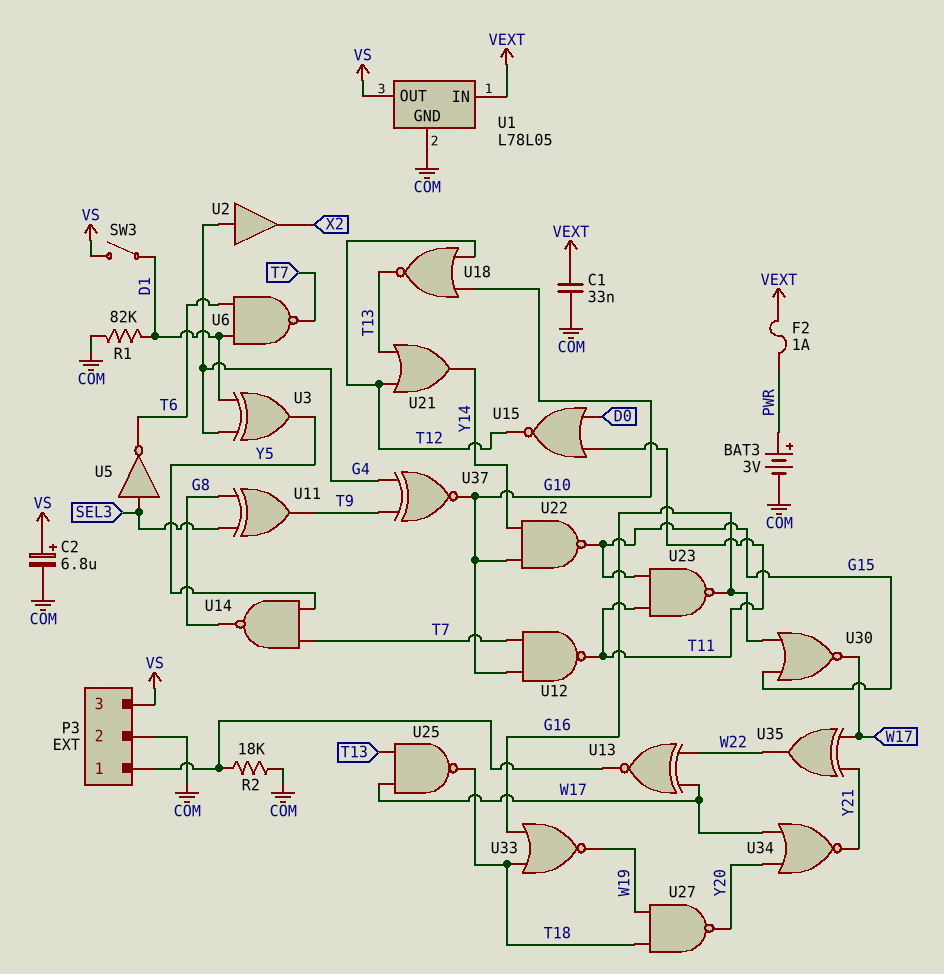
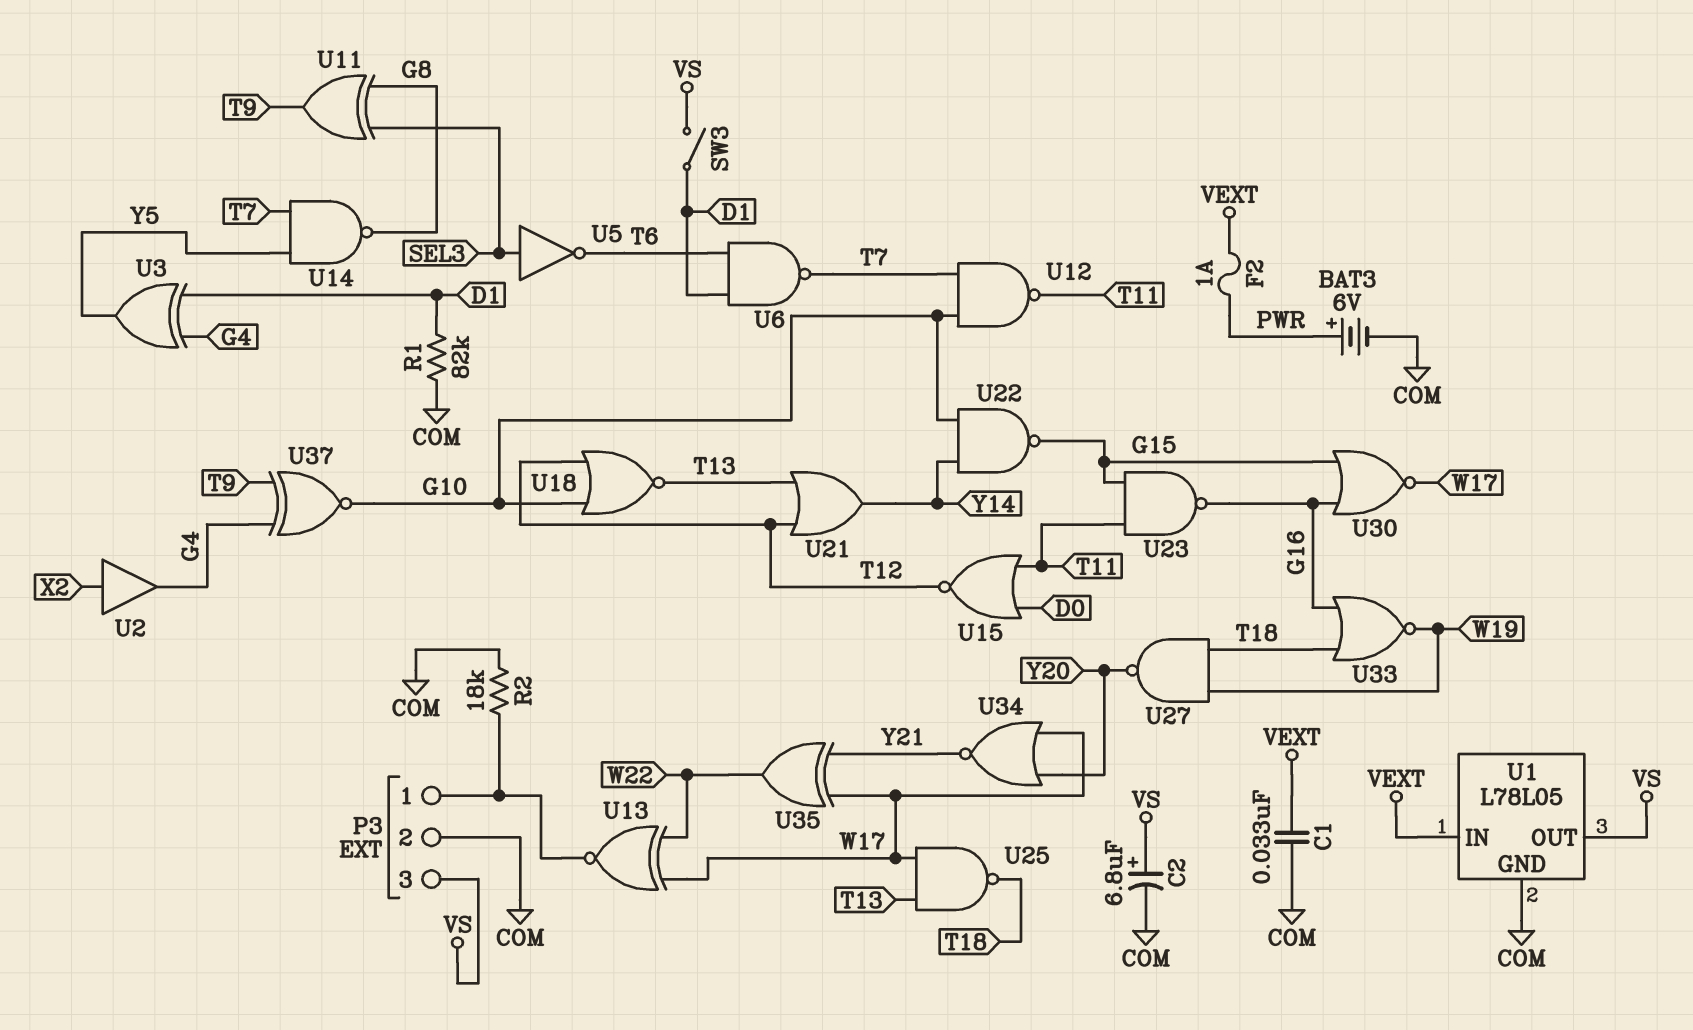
BAT3: 3V (plus PWR, minus COM) -> 6V (plus PWR, minus COM)
U2: buffer (in G4, out X2) -> buffer (in X2, out G4)

